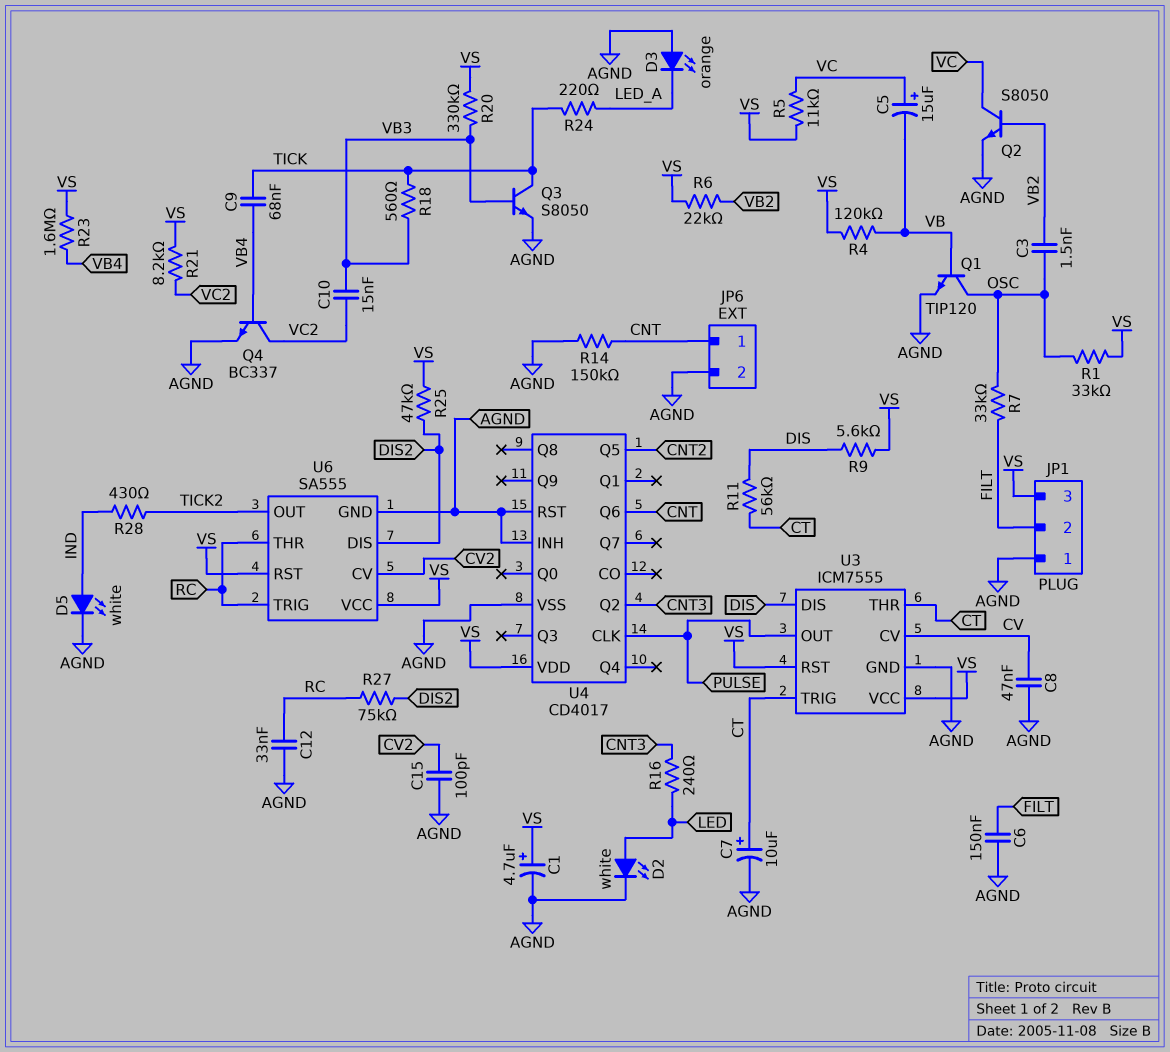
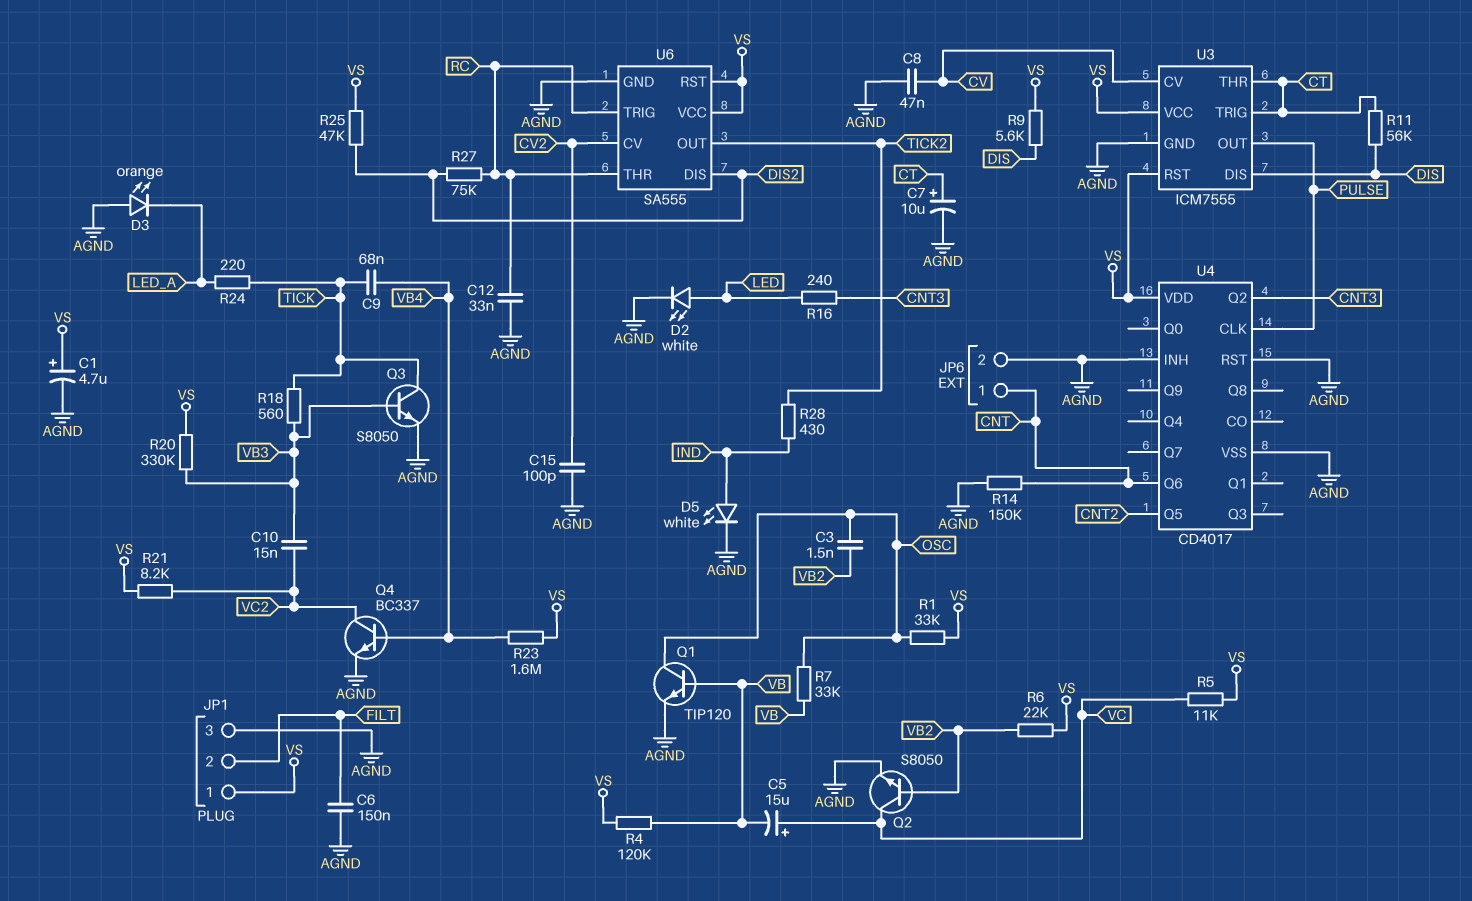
JP1 pin 1: AGND -> VS
JP1 pin 3: VS -> AGND
R7: 33k (FILT, OSC) -> 33k (OSC, VB)

